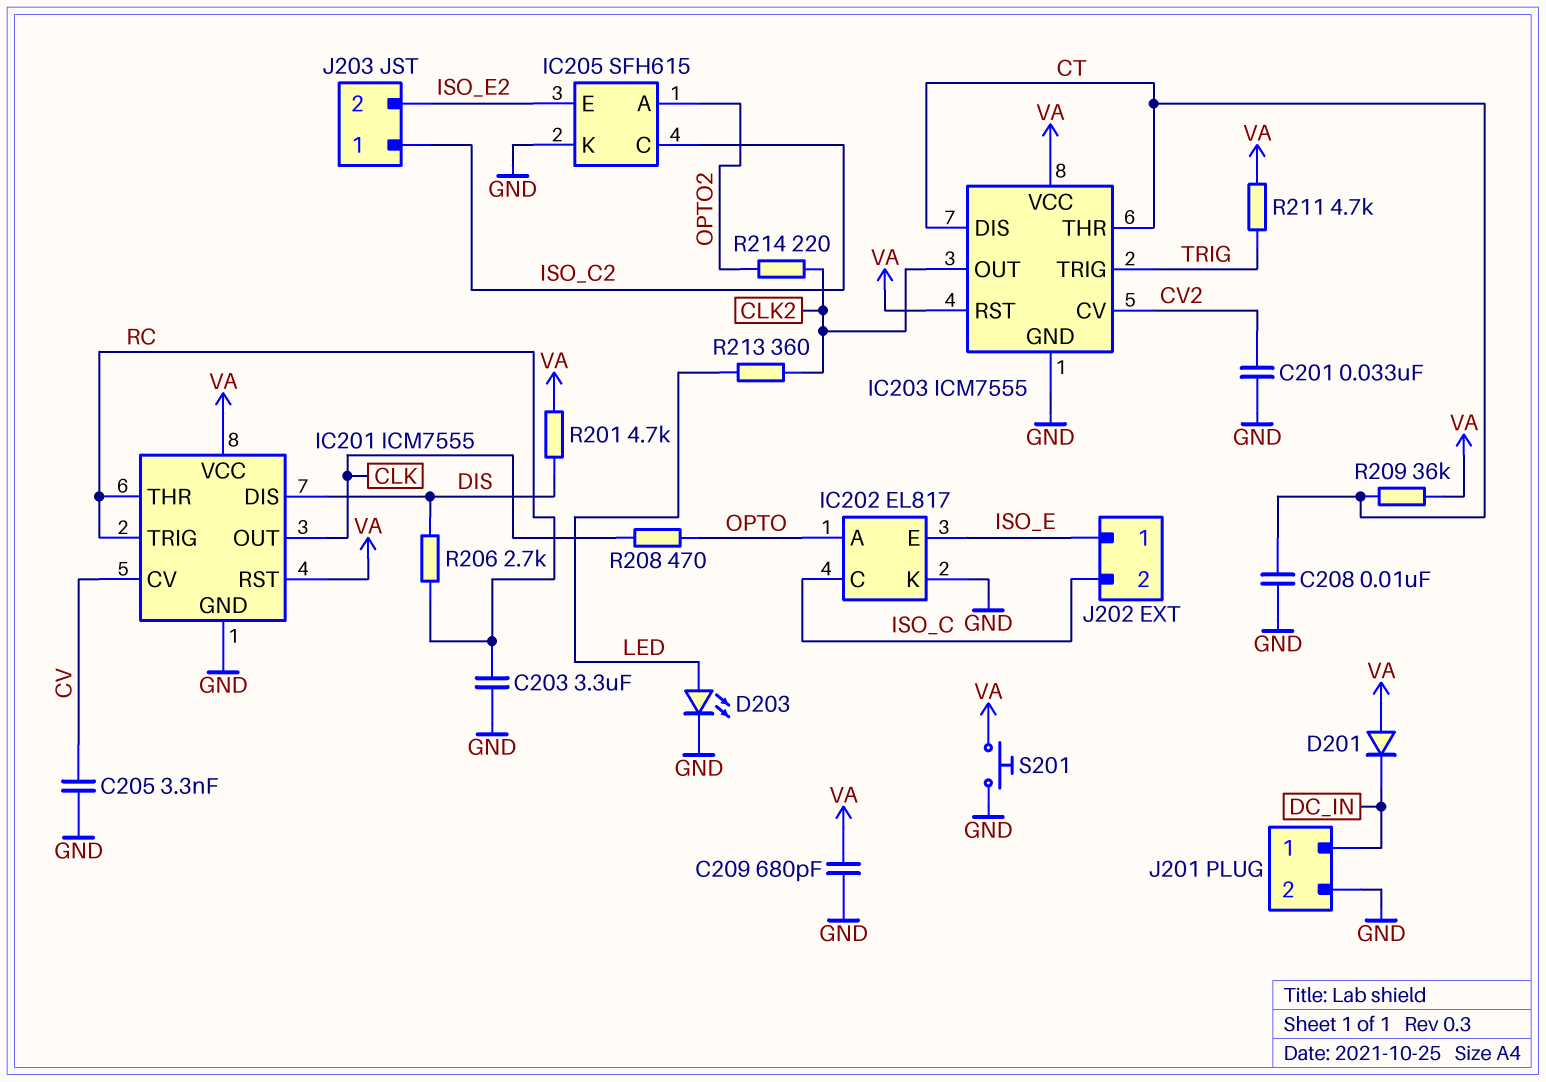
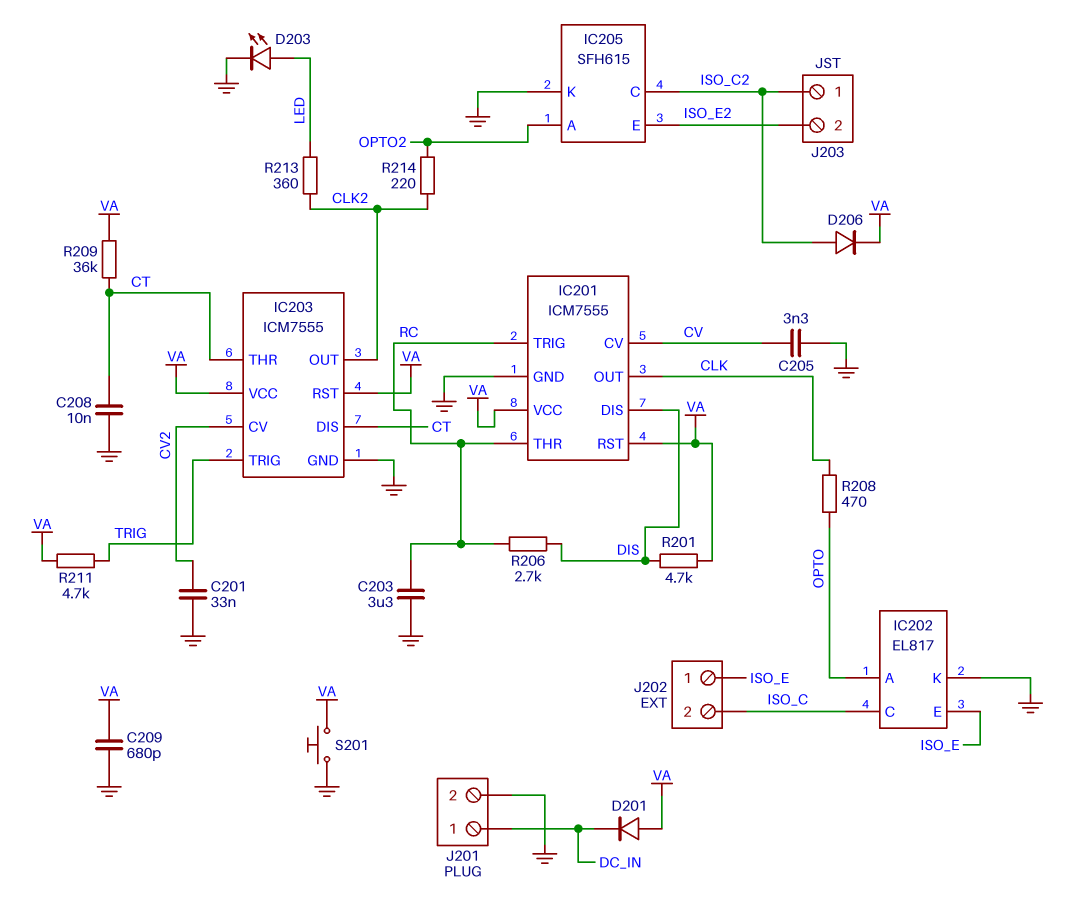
D206: none -> diode (A ISO_C2, K VA)

